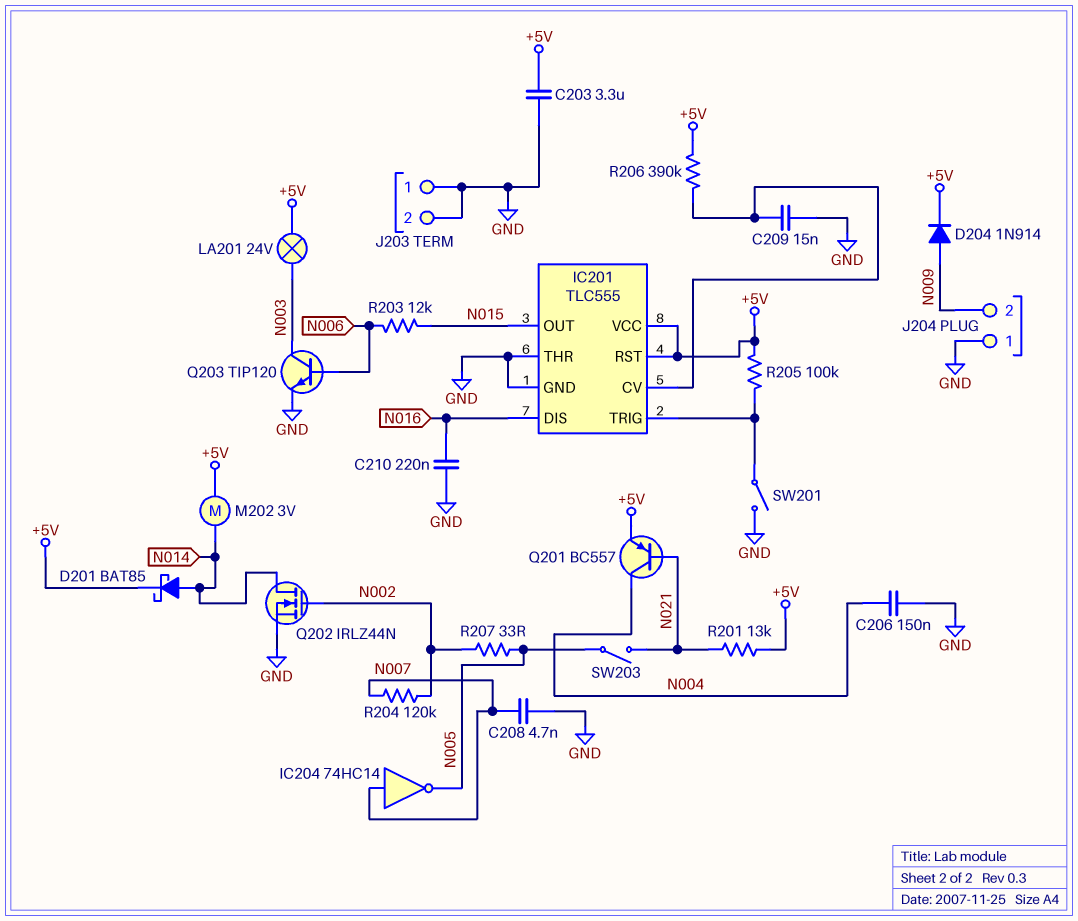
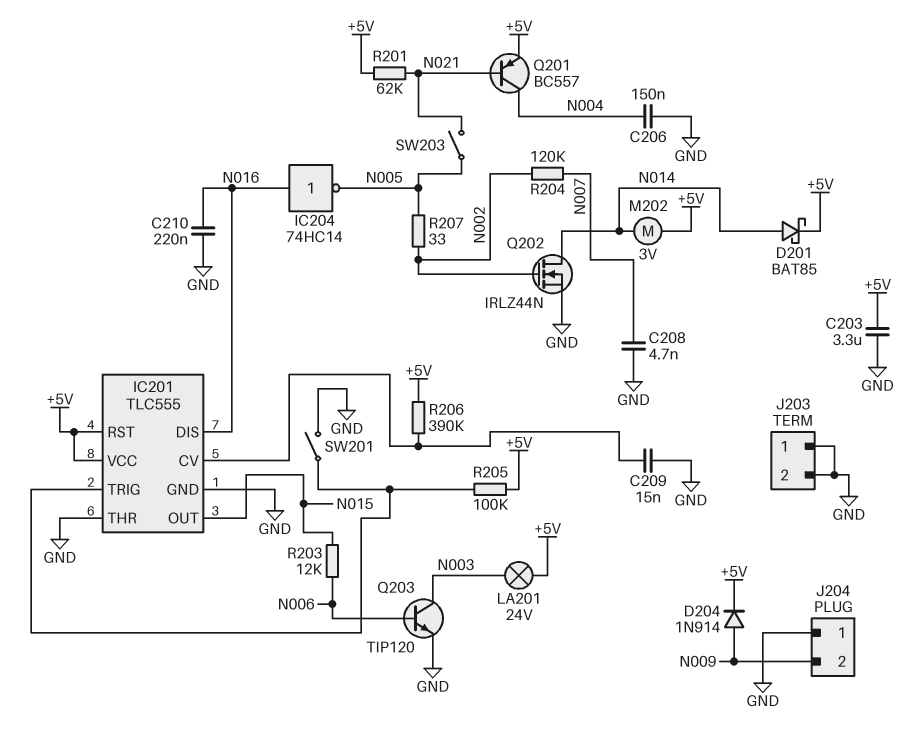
IC204: NOT 74HC14 (in N007, out N005) -> NOT 74HC14 (in N016, out N005)
R201: 13k (+5V, N021) -> 62k (+5V, N021)

